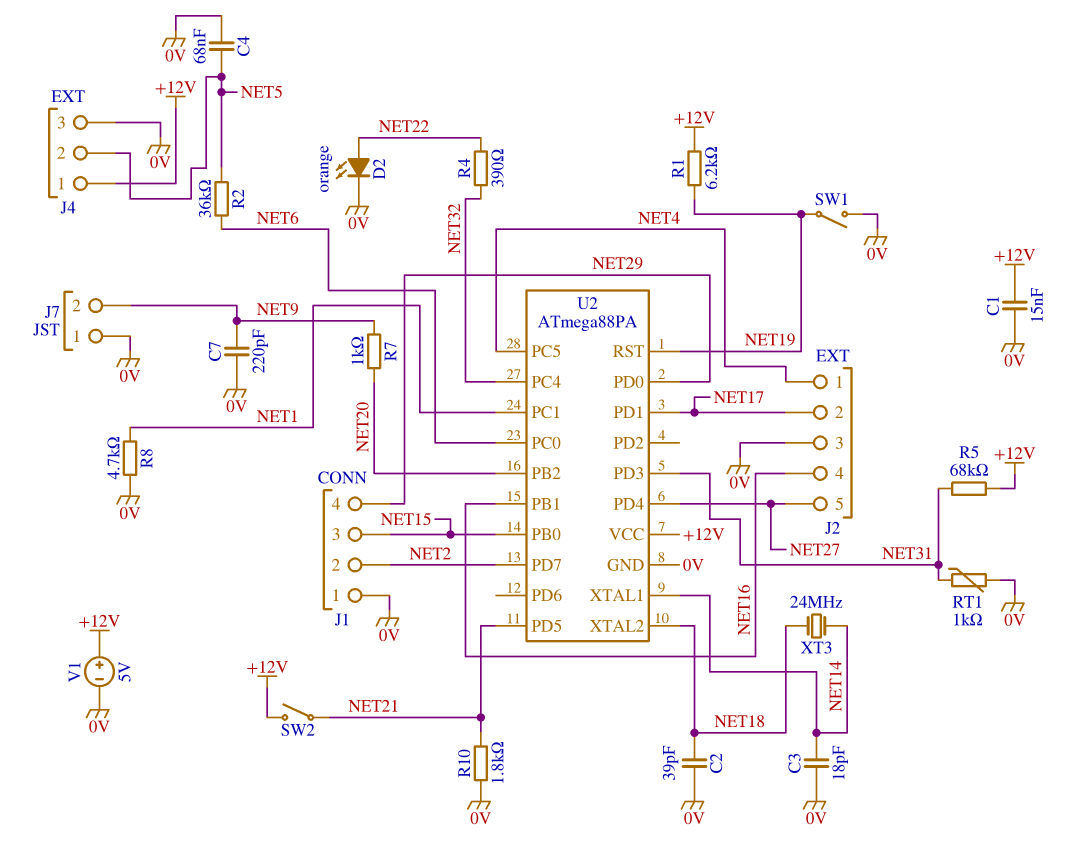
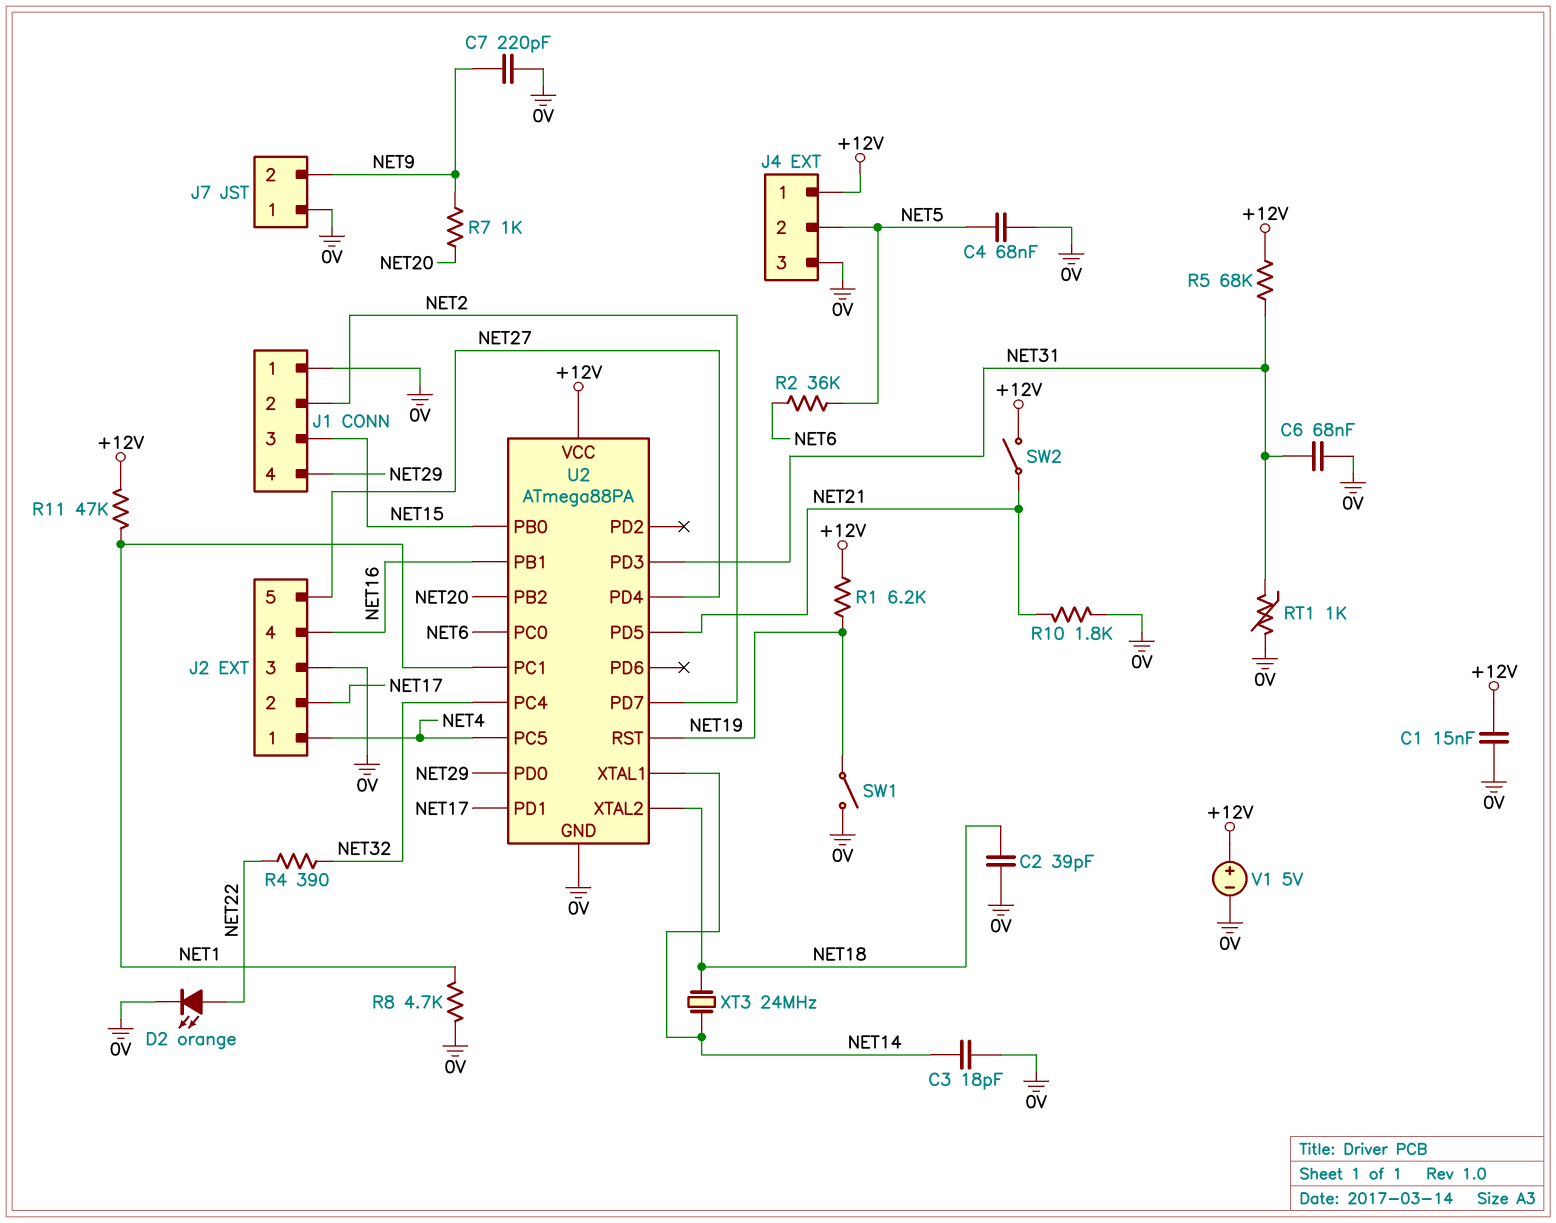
C6: none -> 68nF (0V, NET31)
R11: none -> 47k (+12V, NET1)

